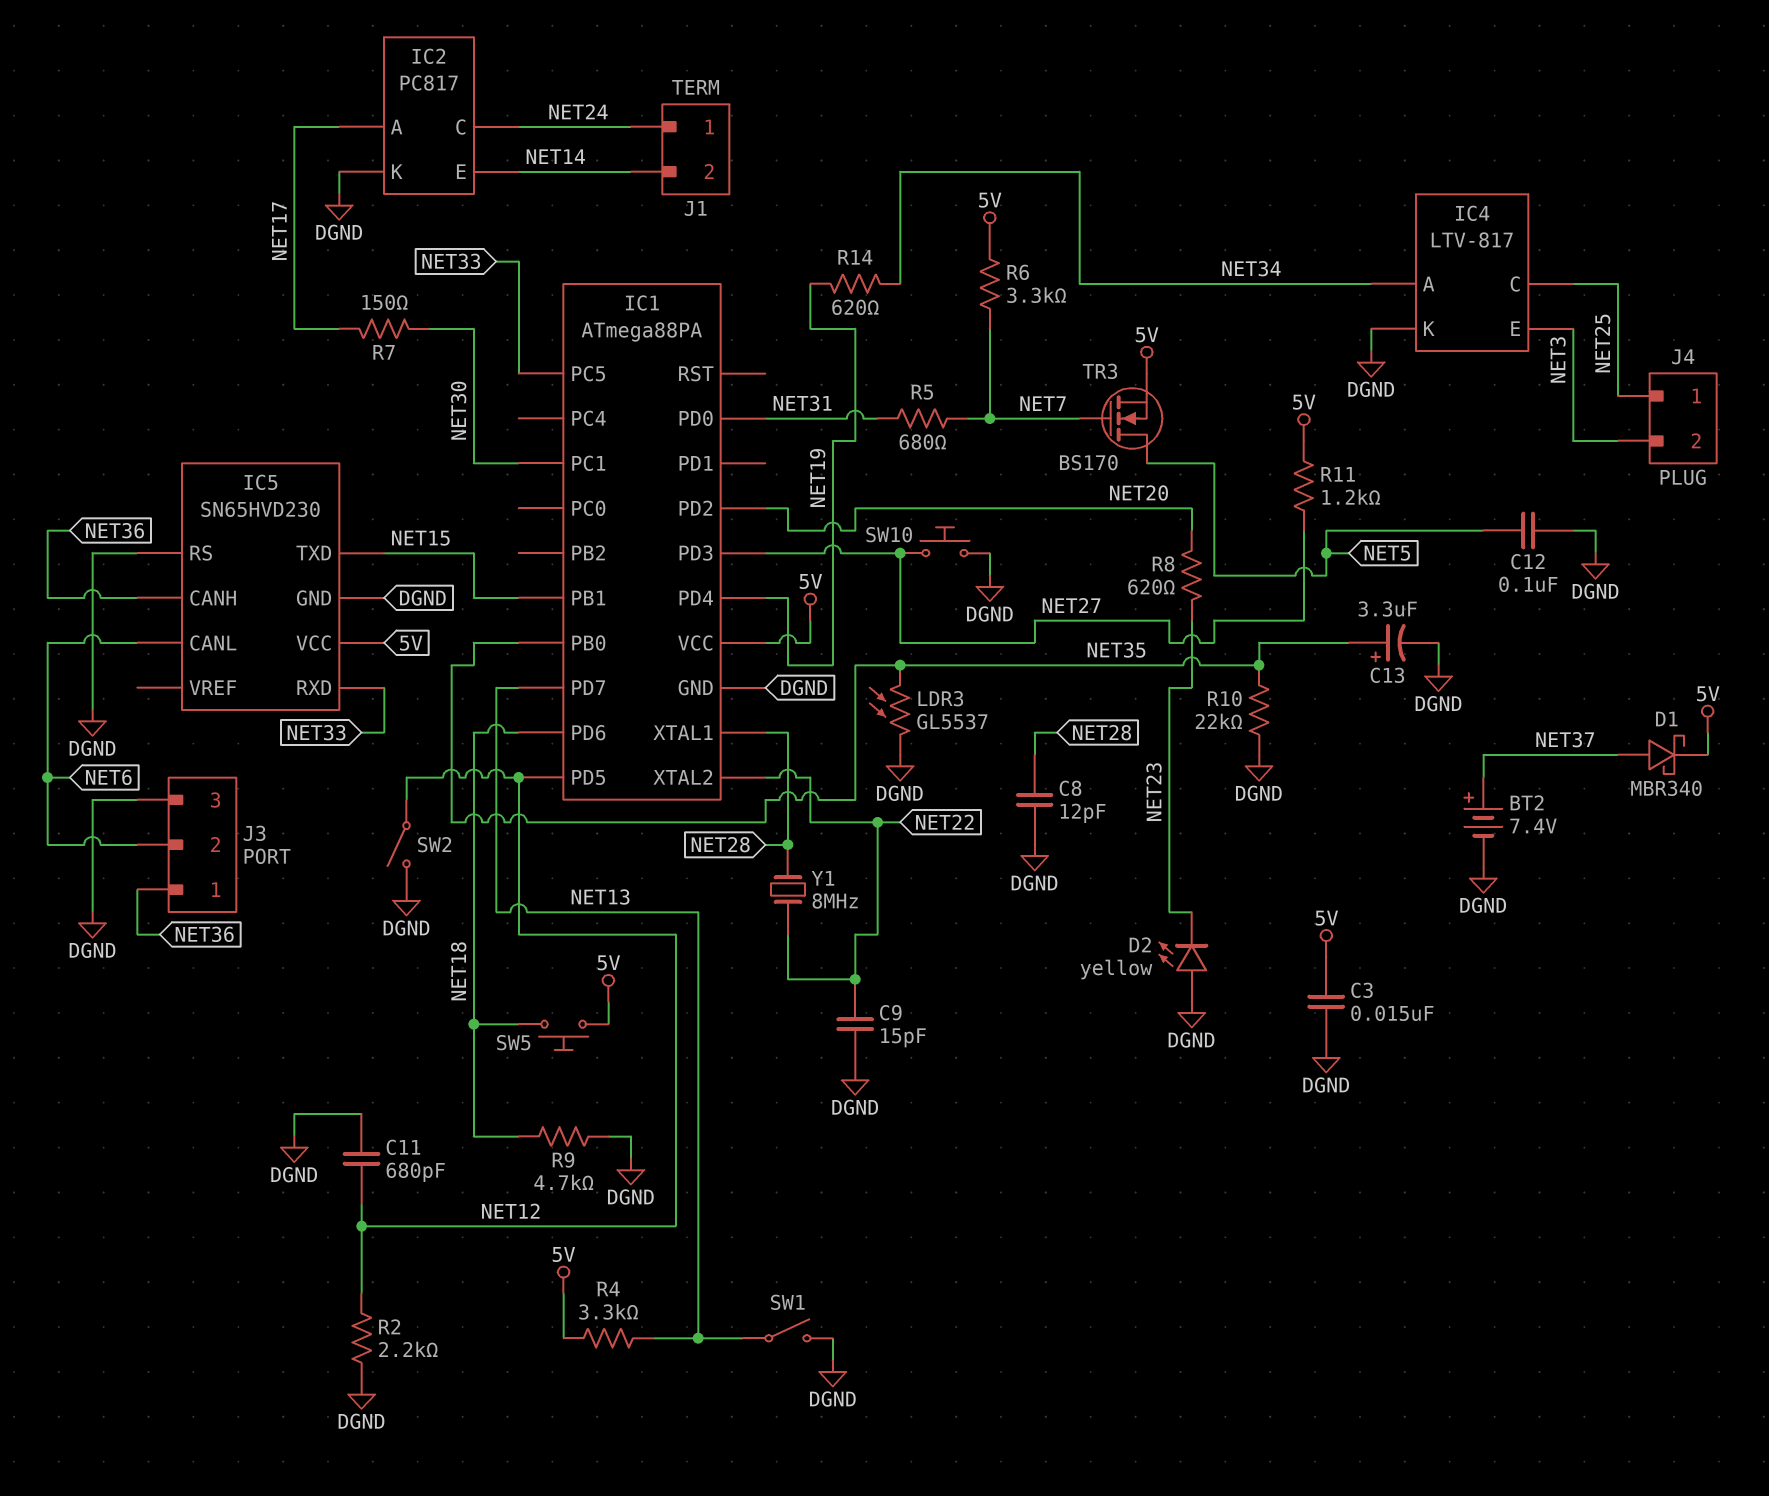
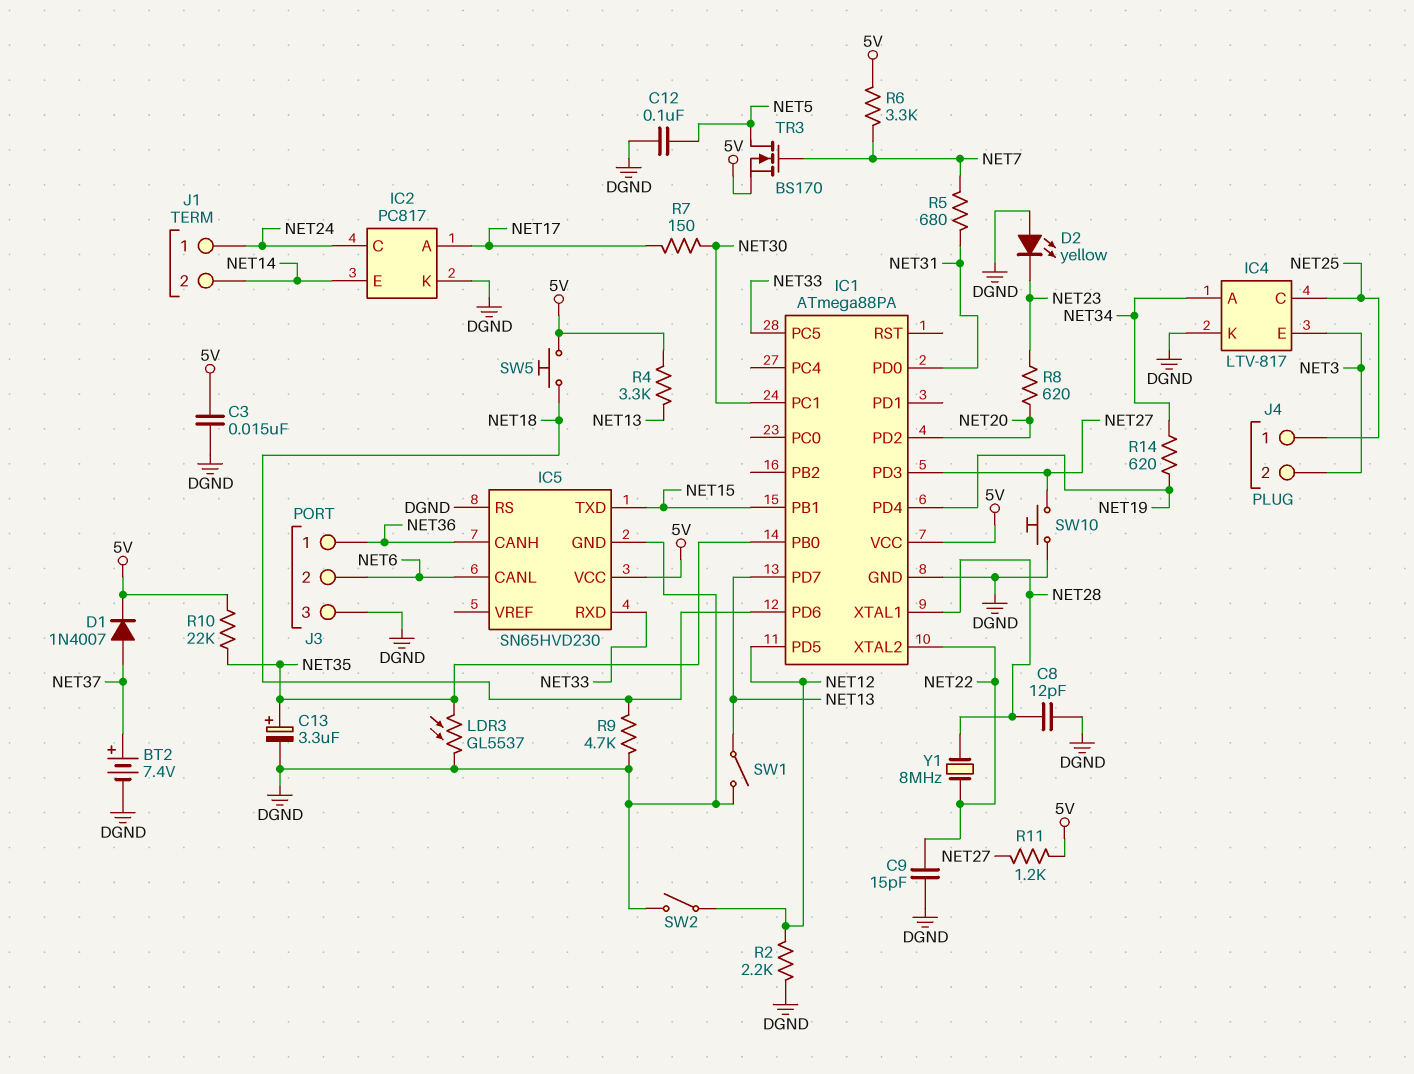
C11: 680pF (DGND, NET12) -> none
D1: schottky MBR340 (A NET37, K 5V) -> diode 1N4007 (A NET37, K 5V)
R10: 22k (DGND, NET35) -> 22k (5V, NET35)

